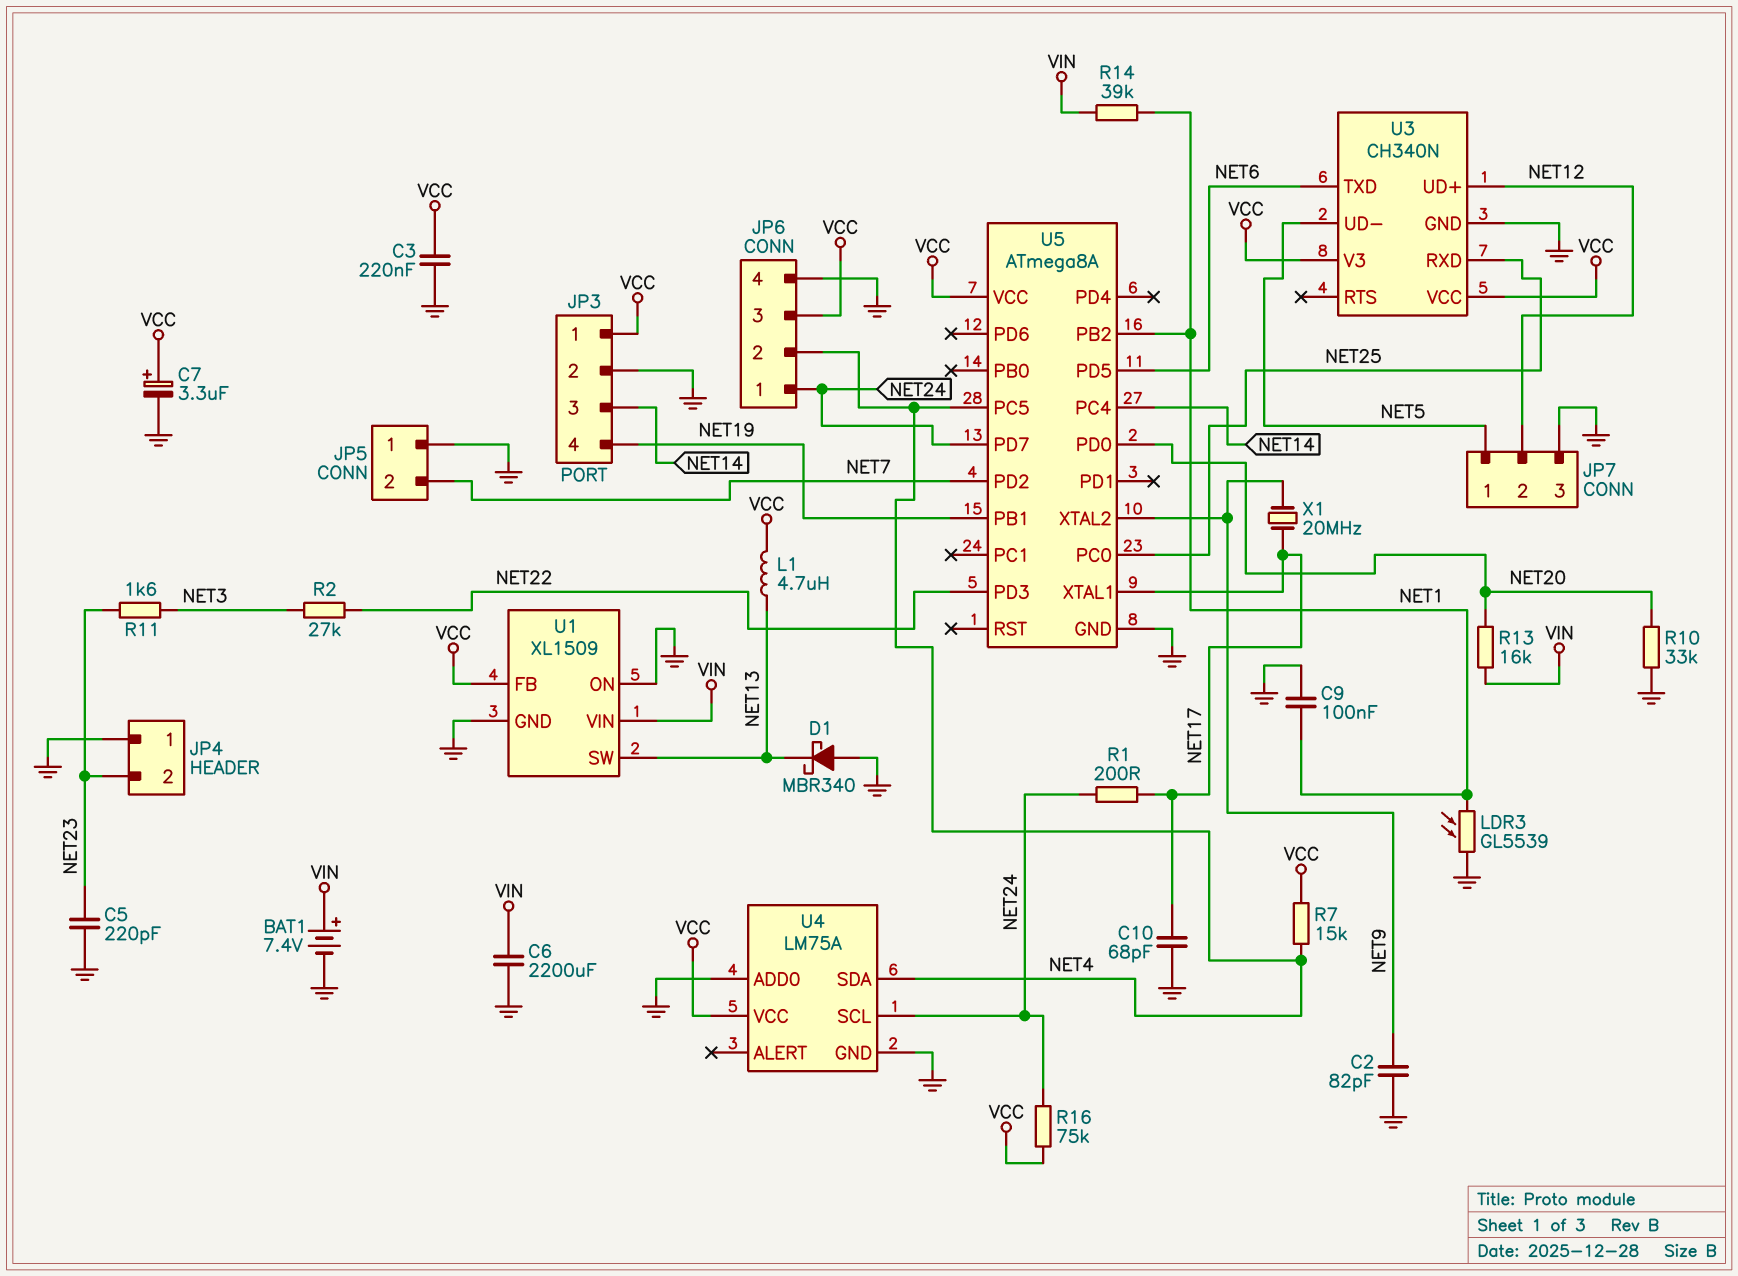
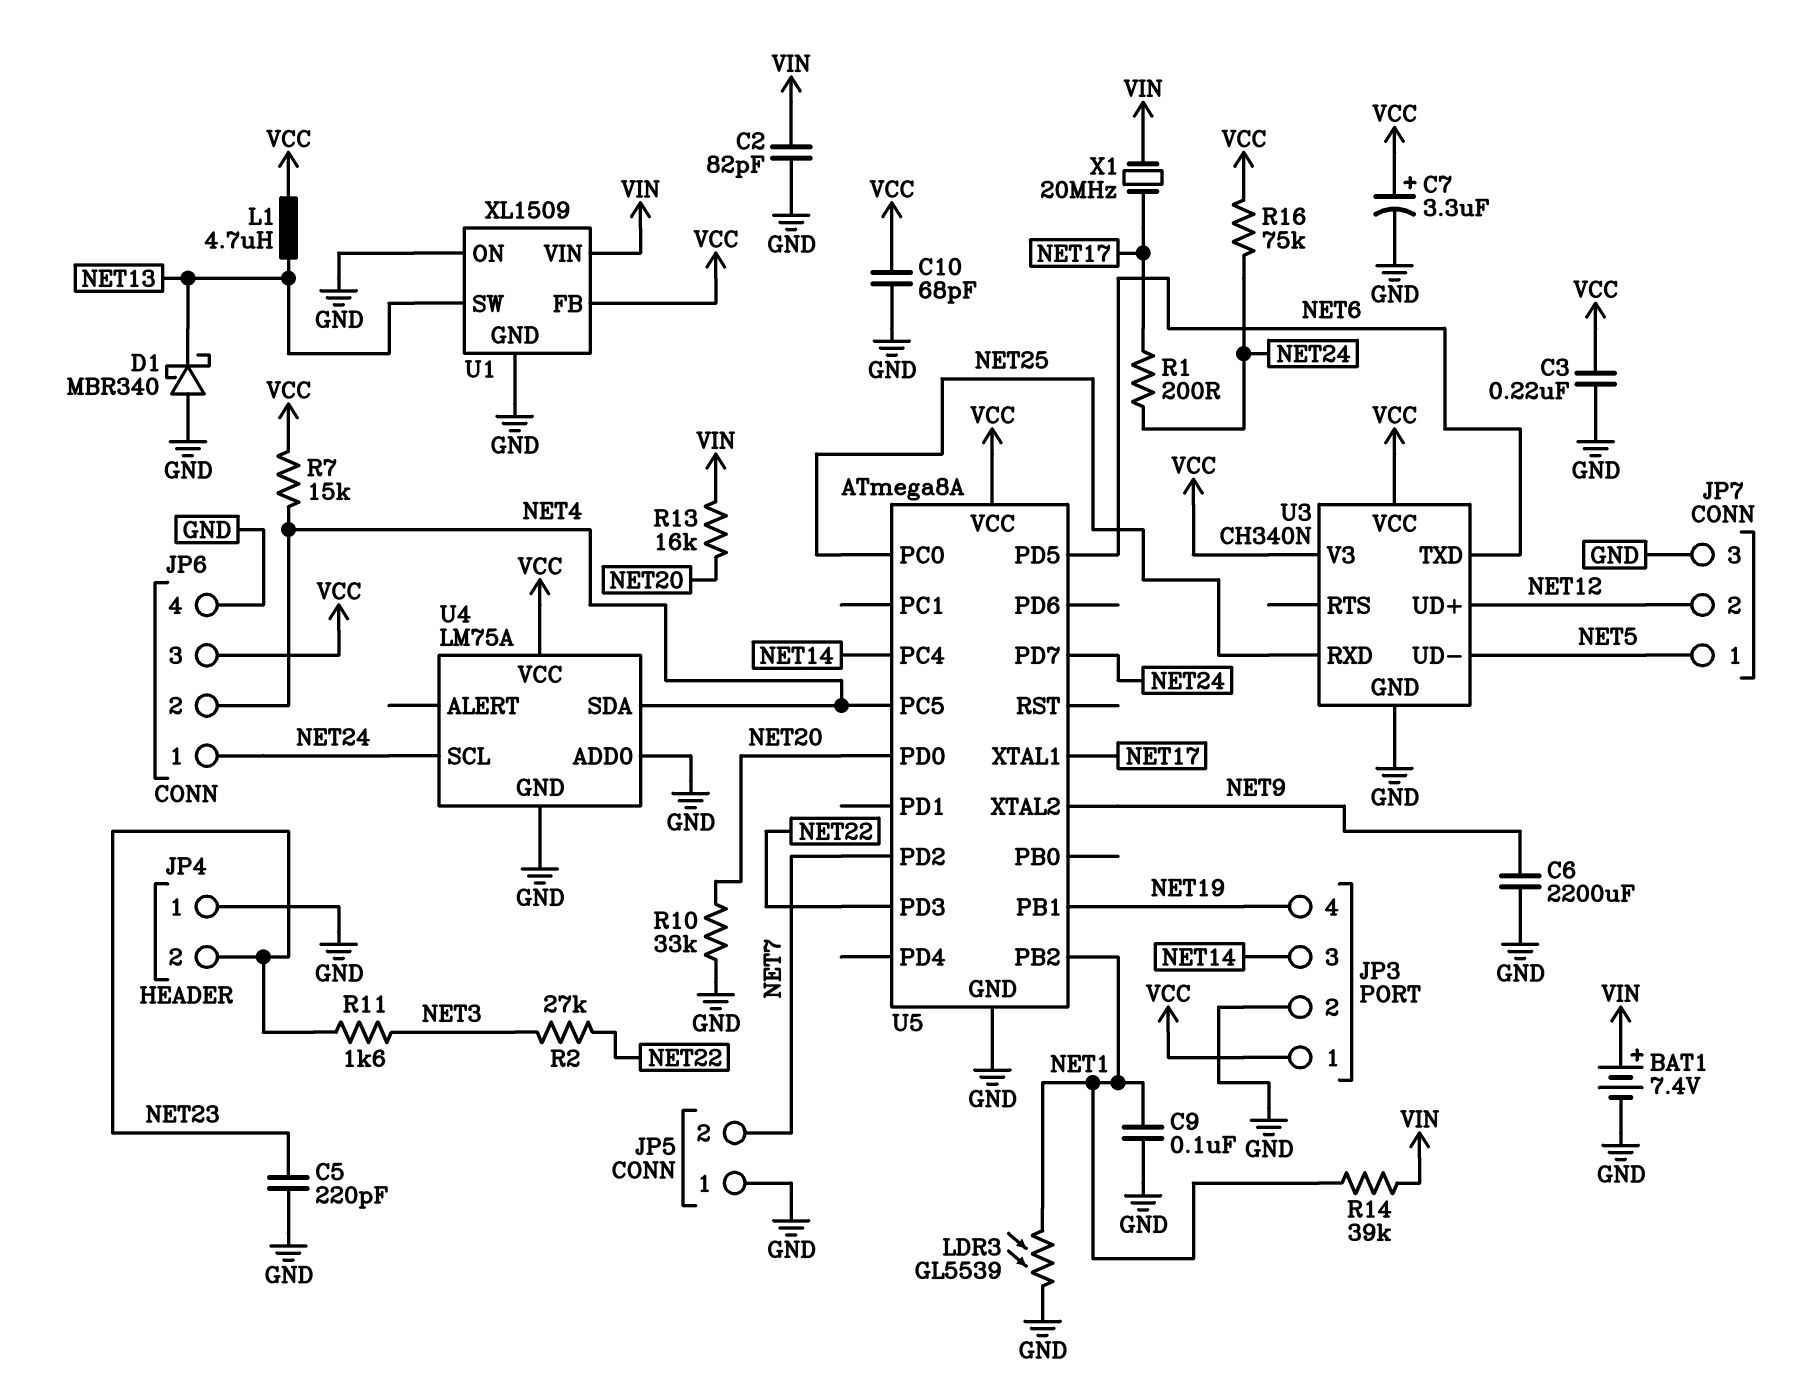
C2: 82pF (GND, NET9) -> 82pF (GND, VIN)
C6: 2200uF (GND, VIN) -> 2200uF (GND, NET9)
C10: 68pF (GND, NET17) -> 68pF (GND, VCC)
X1: 20MHz (NET9, NET17) -> 20MHz (NET17, VIN)

